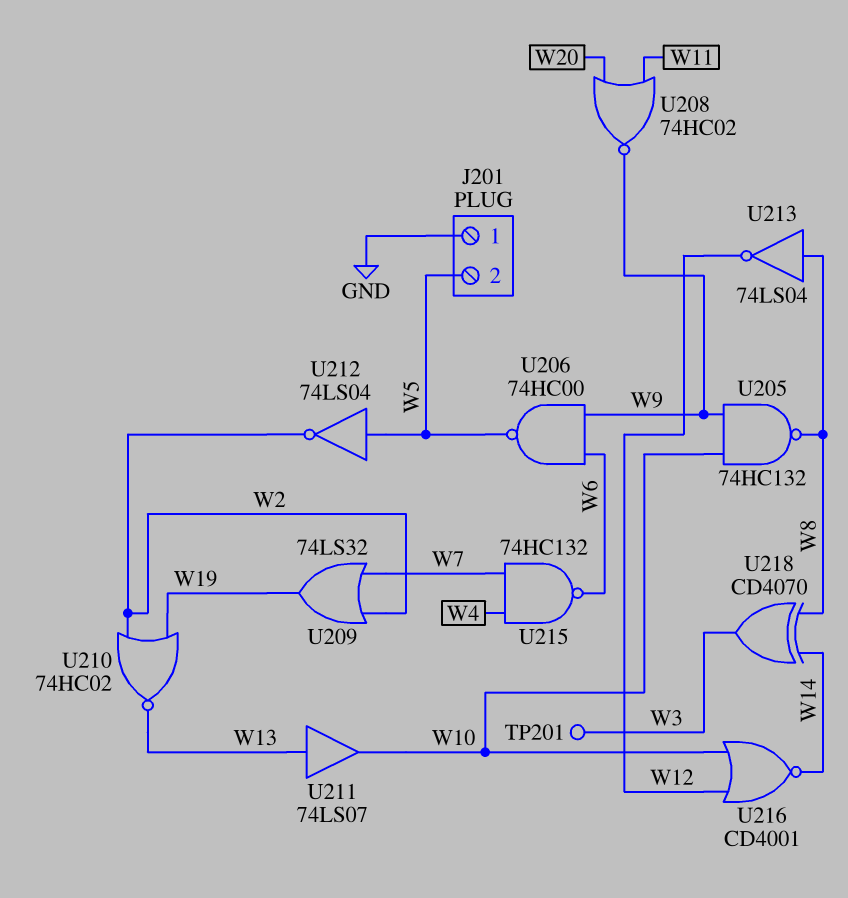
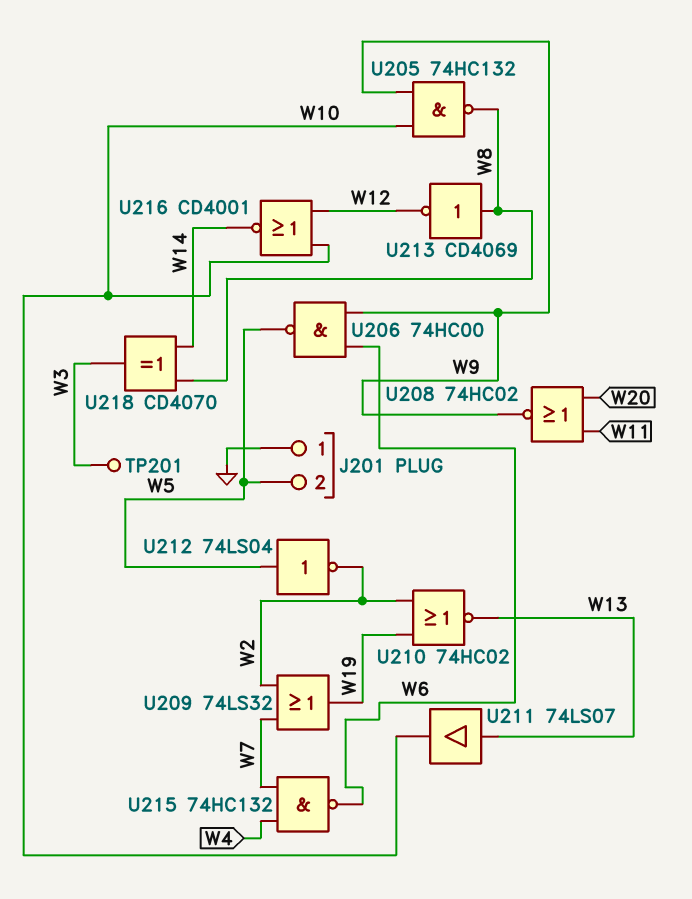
U213: NOT 74LS04 (in W8, out W12) -> NOT CD4069 (in W8, out W12)

